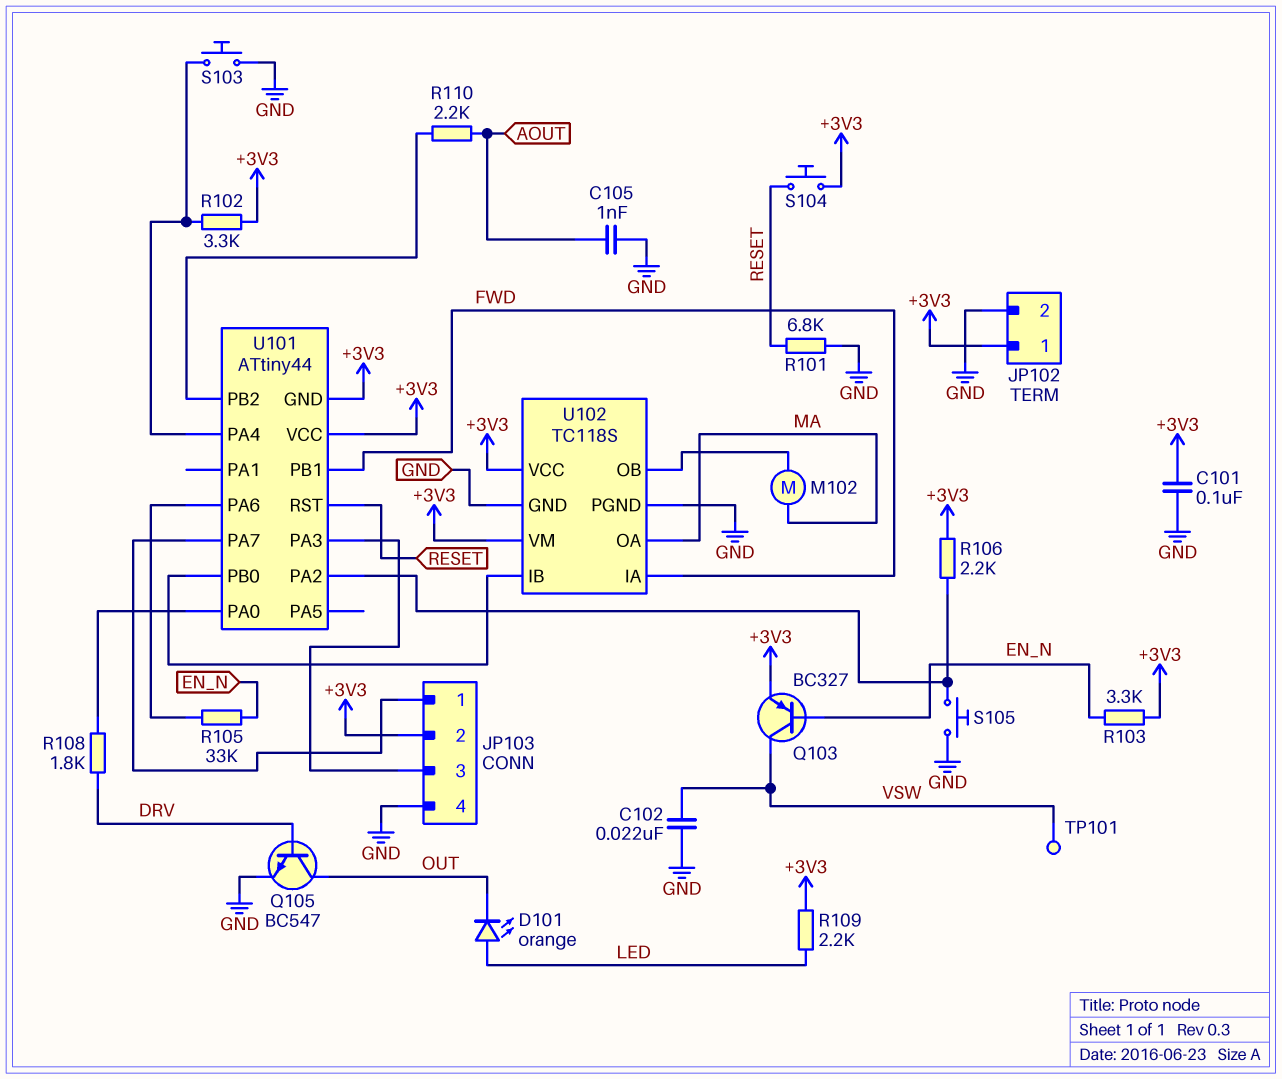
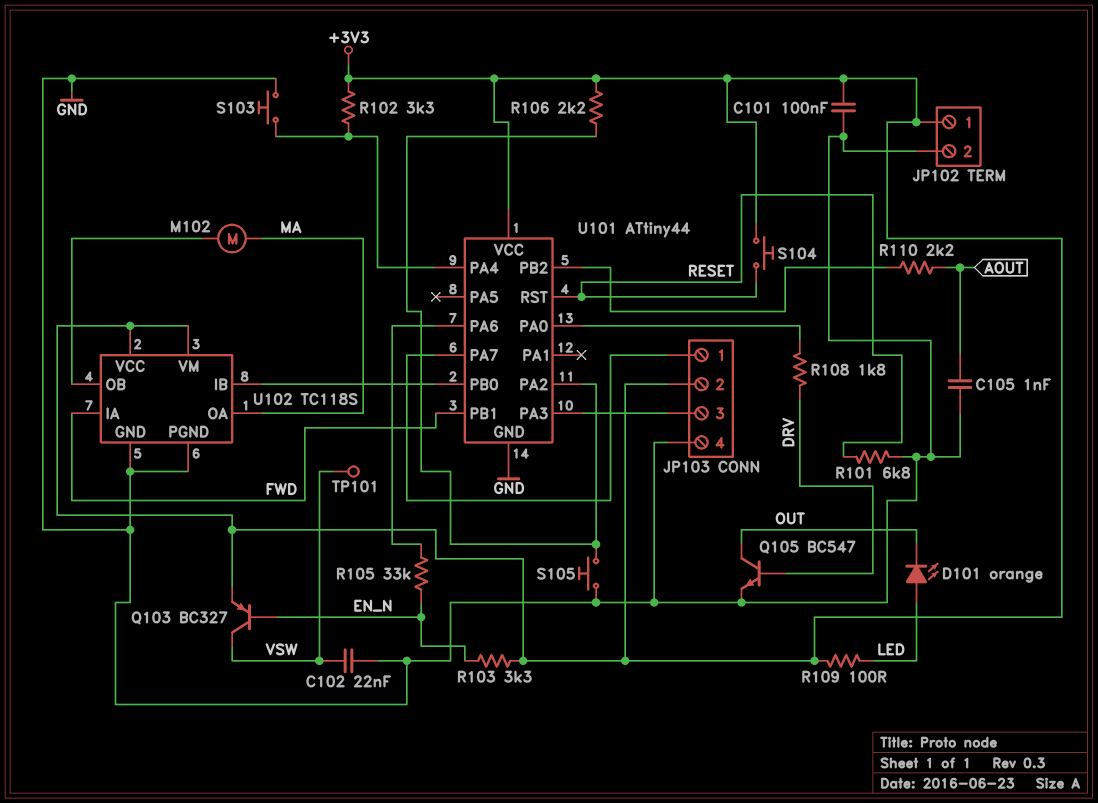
R109: 2.2k (+3V3, LED) -> 100 (+3V3, LED)
U101 pin GND: +3V3 -> GND

